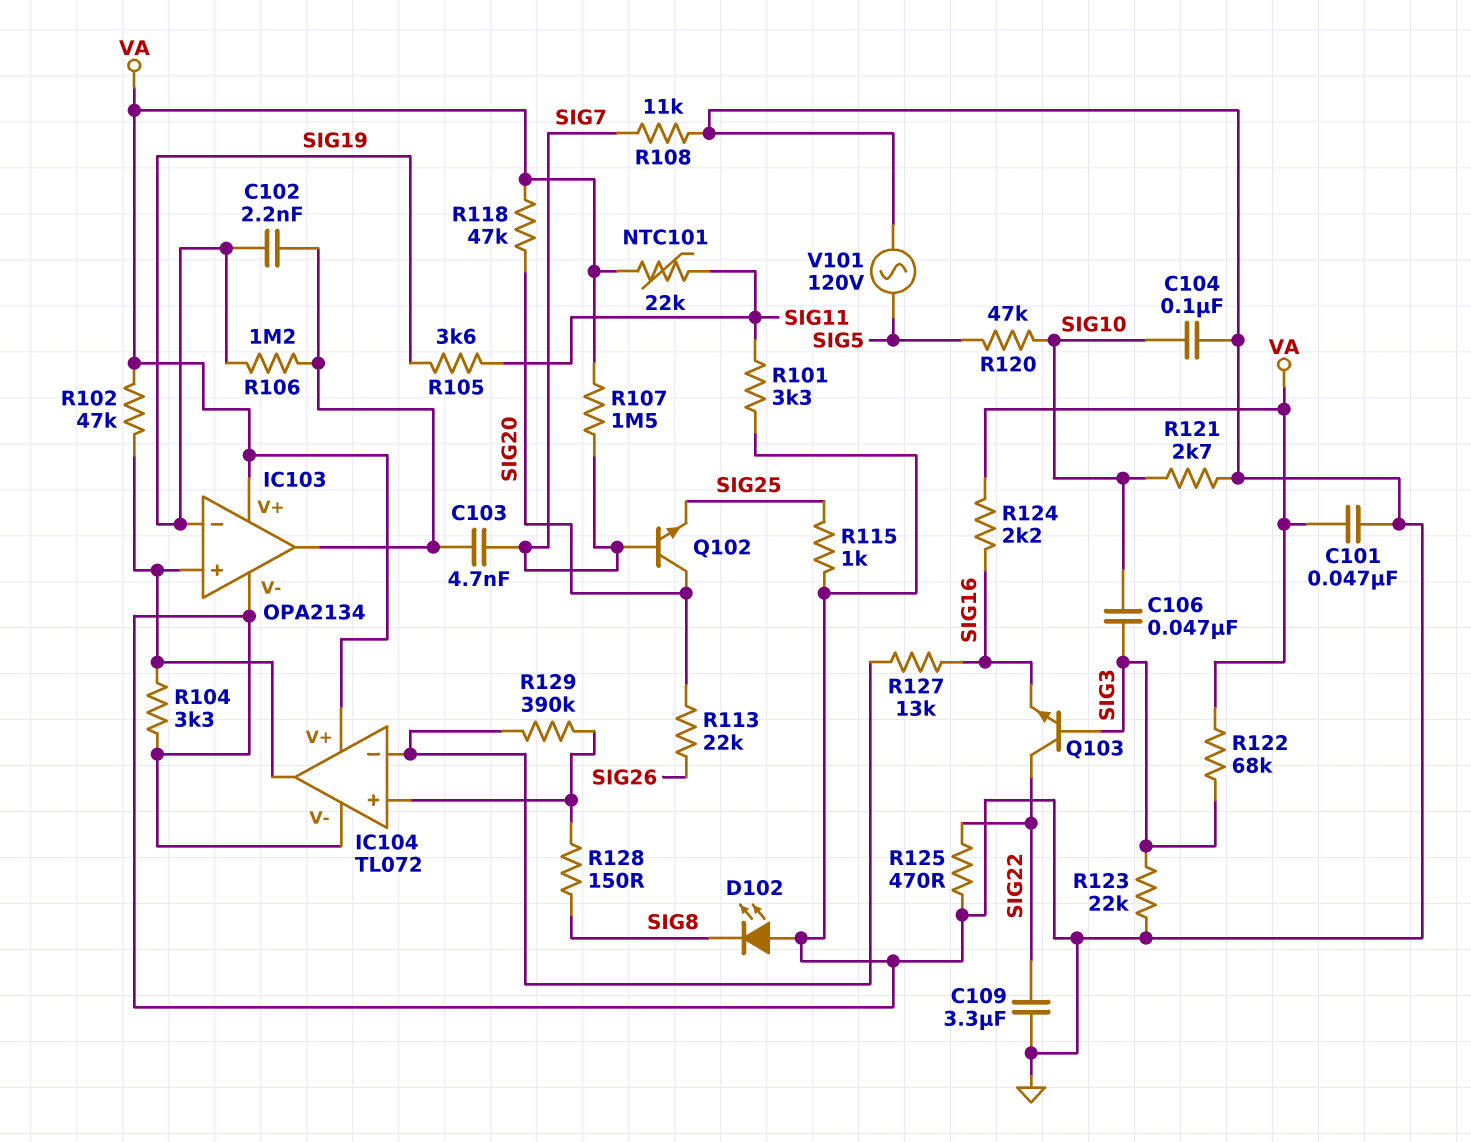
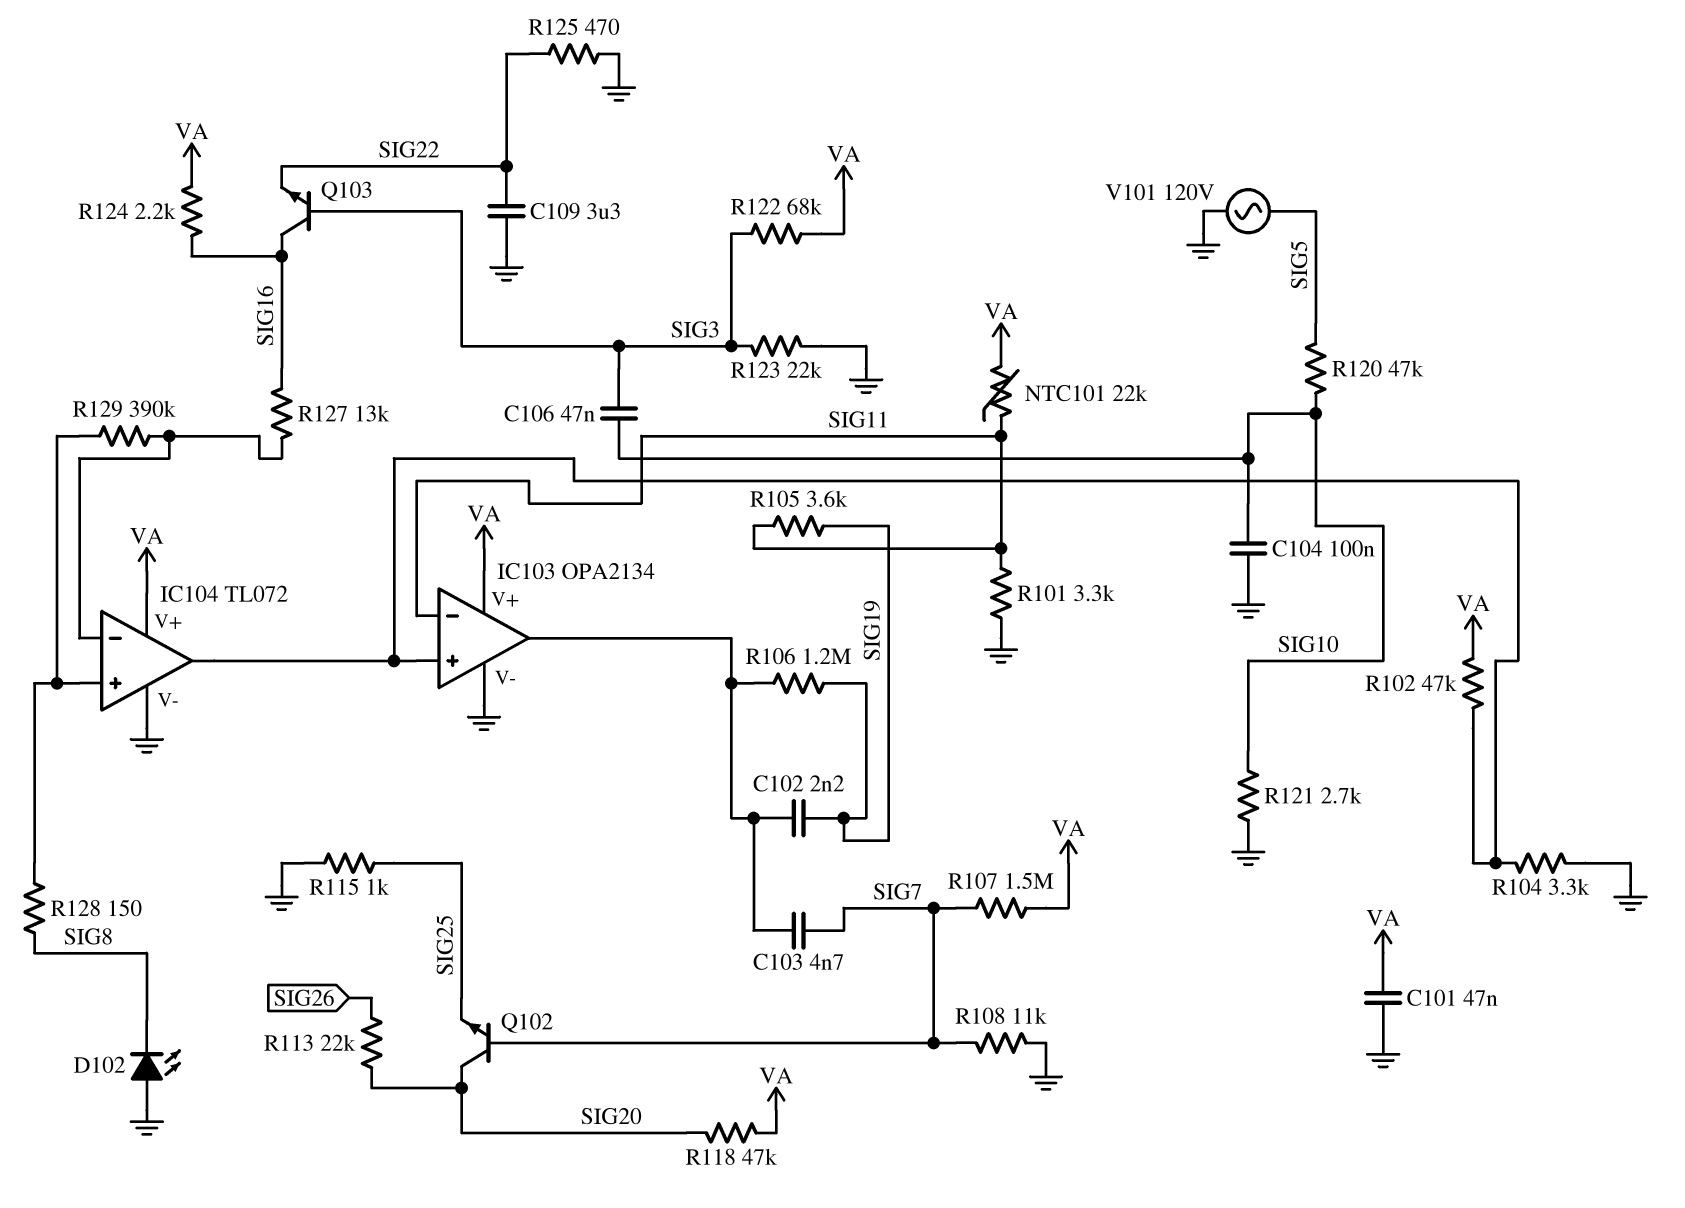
IC103 pin in-: SIG19 -> SIG11
Q103: NPN (B SIG3, C SIG22, E SIG16) -> NPN (B SIG3, C SIG16, E SIG22)

